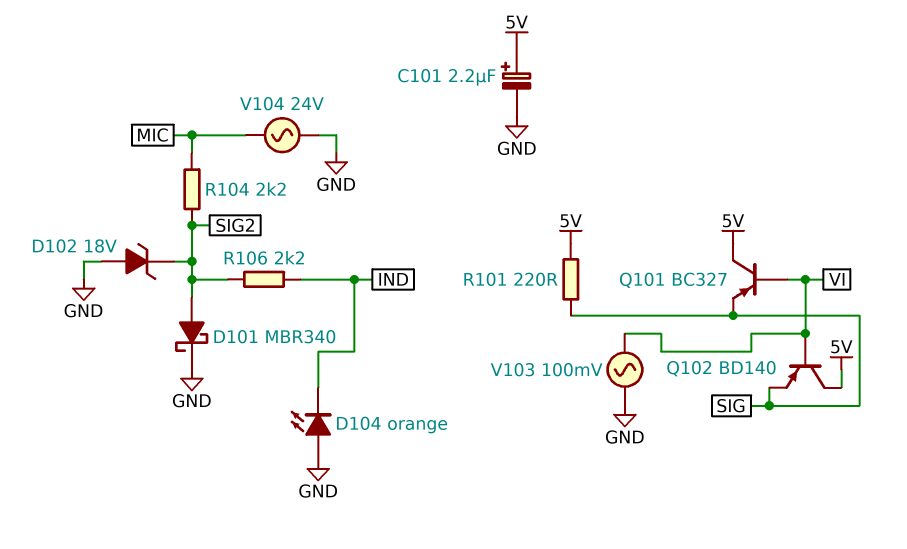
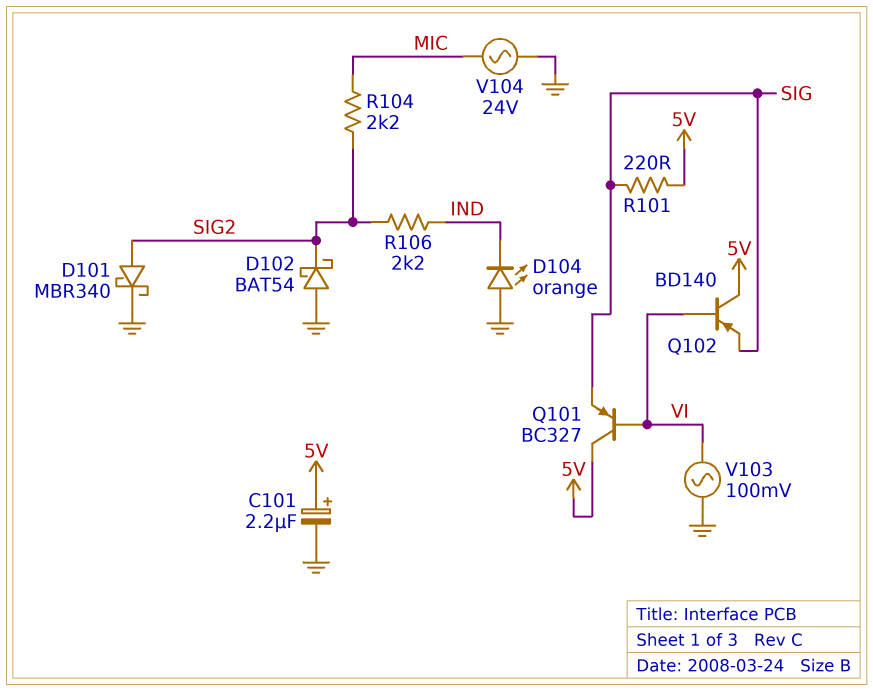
D102: zener 18V (A GND, K SIG2) -> schottky BAT54 (A GND, K SIG2)

